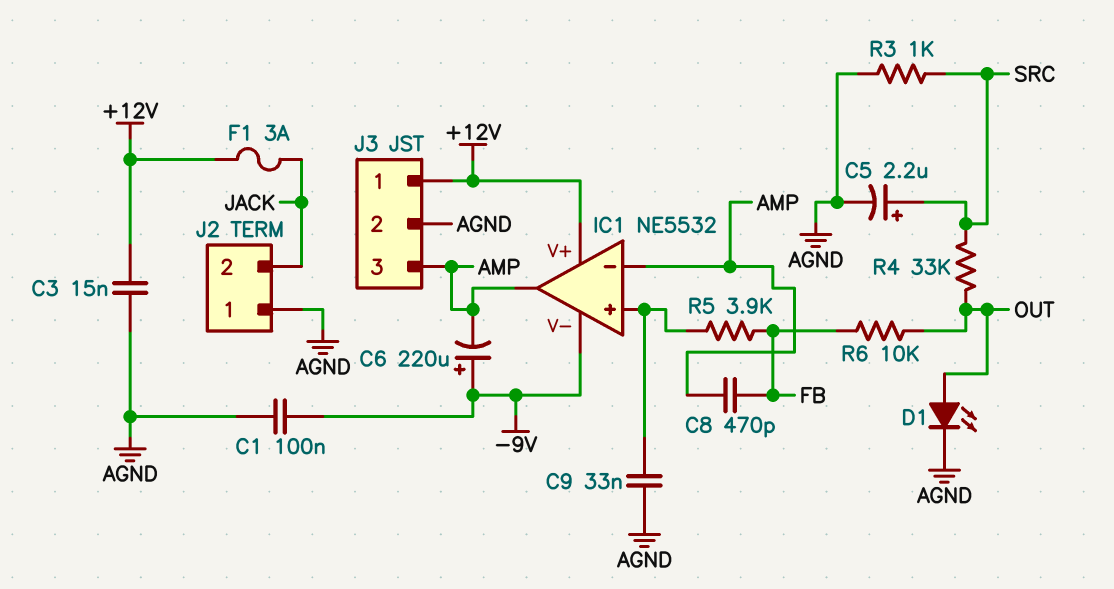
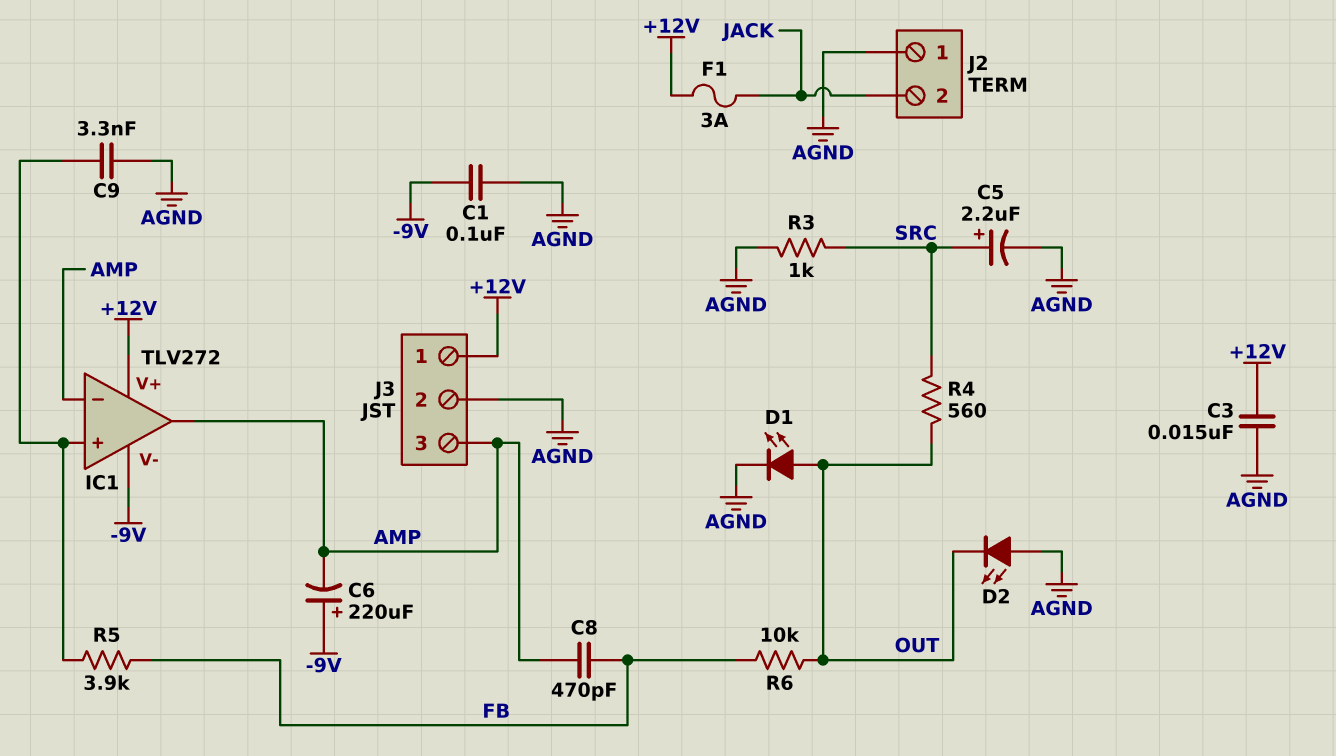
C9: 33nF (AGND, IC1/in+) -> 3.3nF (AGND, IC1/in+)
D2: none -> LED (A AGND, K OUT)
IC1: NE5532 -> TLV272
R4: 33k (OUT, SRC) -> 560 (OUT, SRC)

